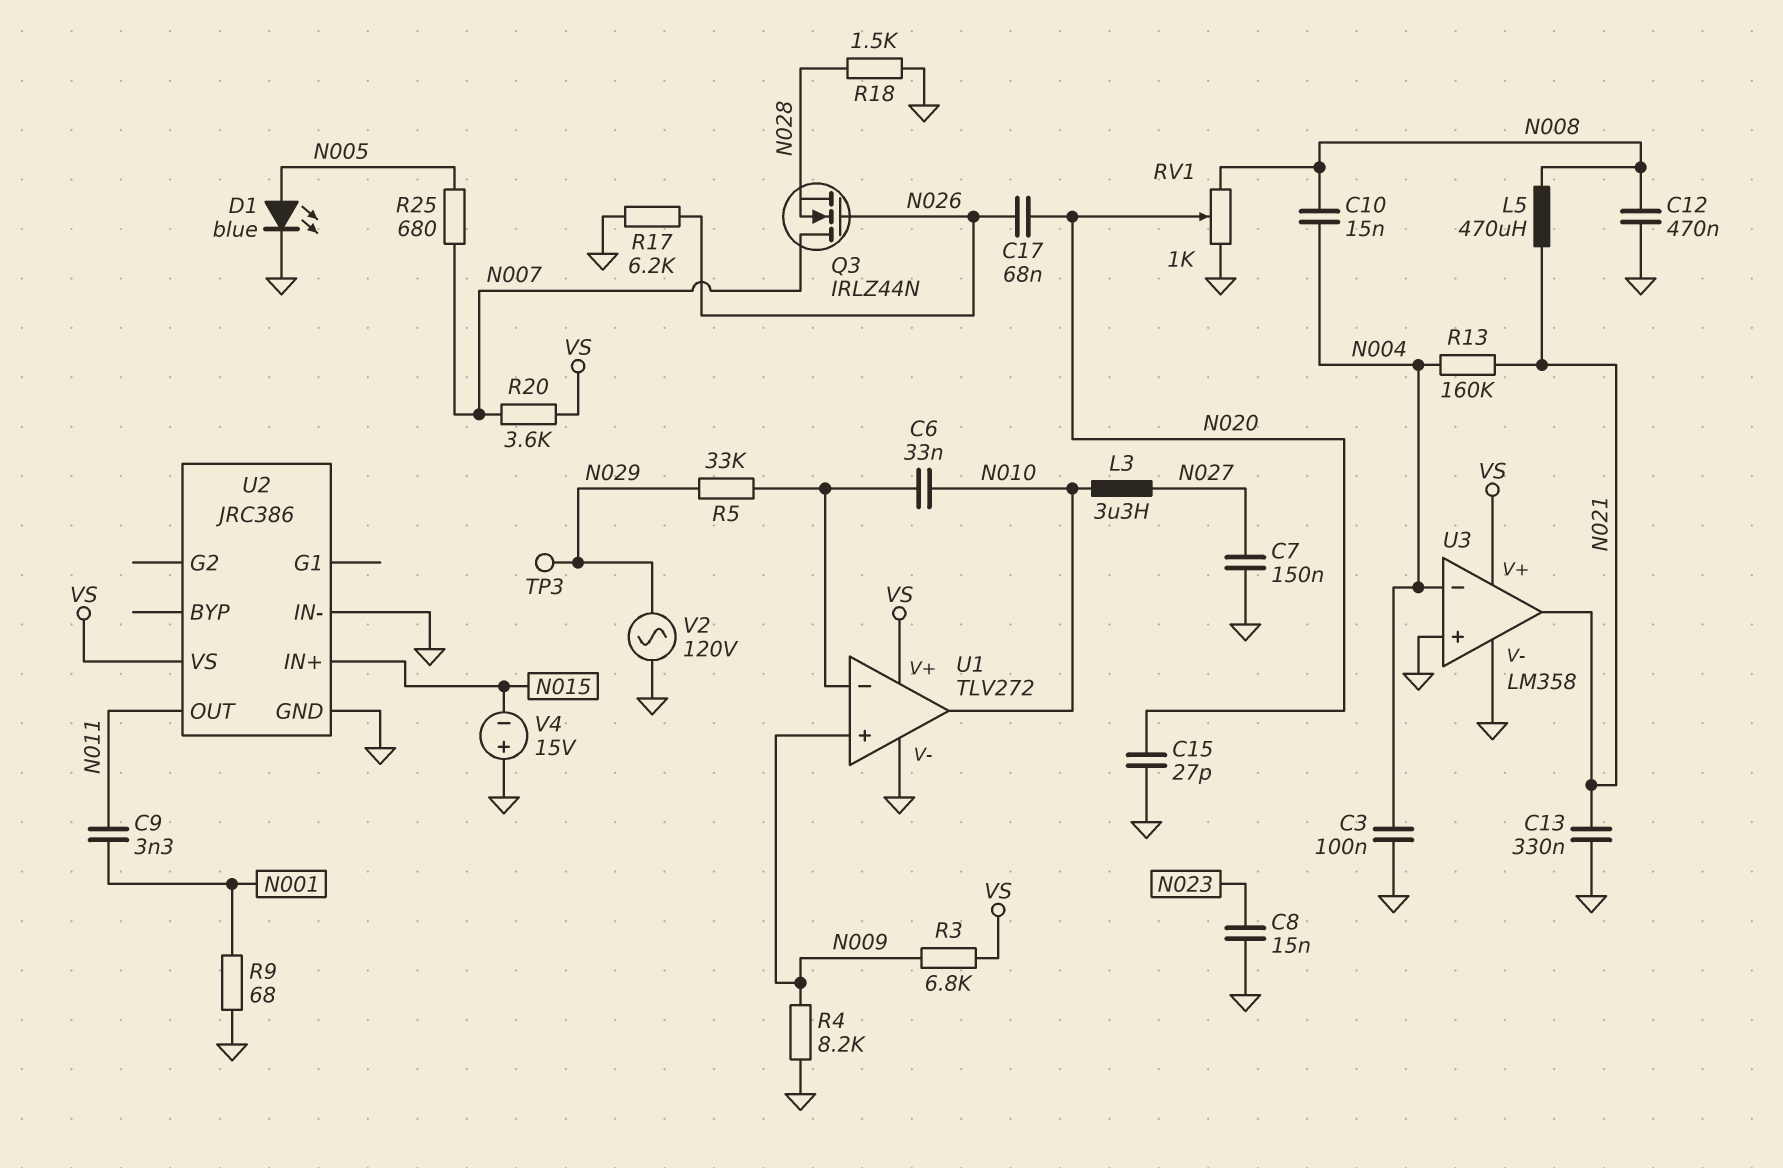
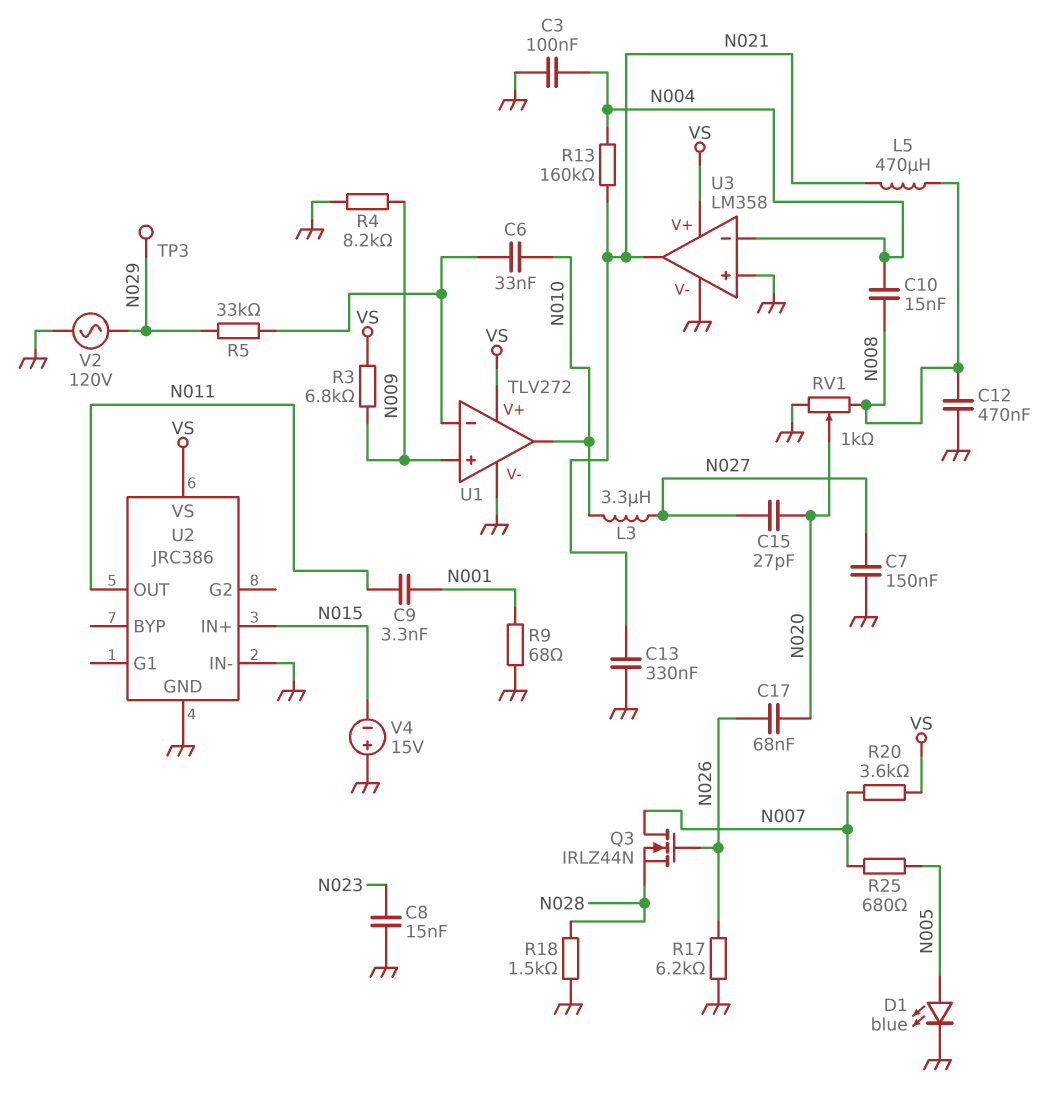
C15: 27pF (GND, N020) -> 27pF (N020, N027)

